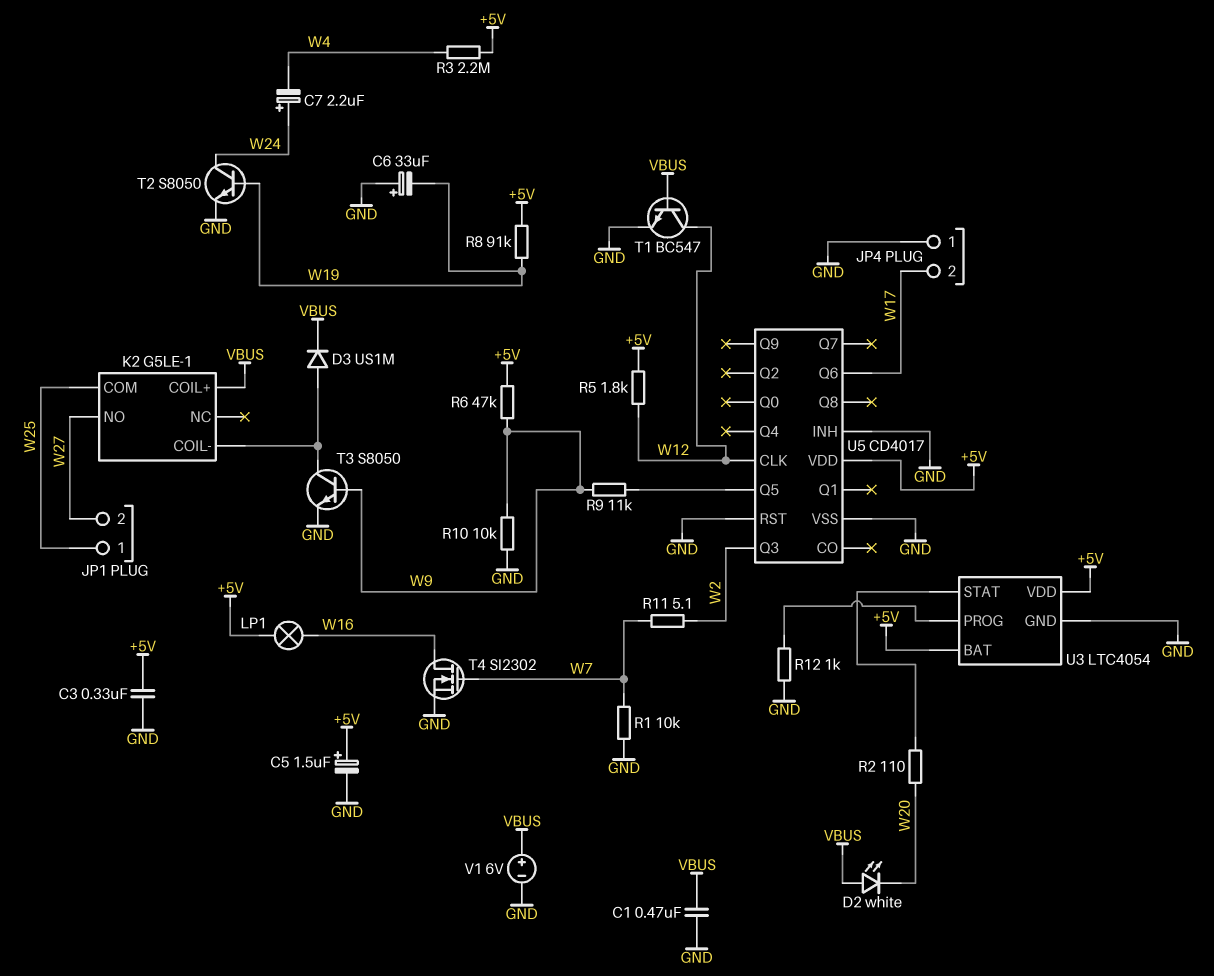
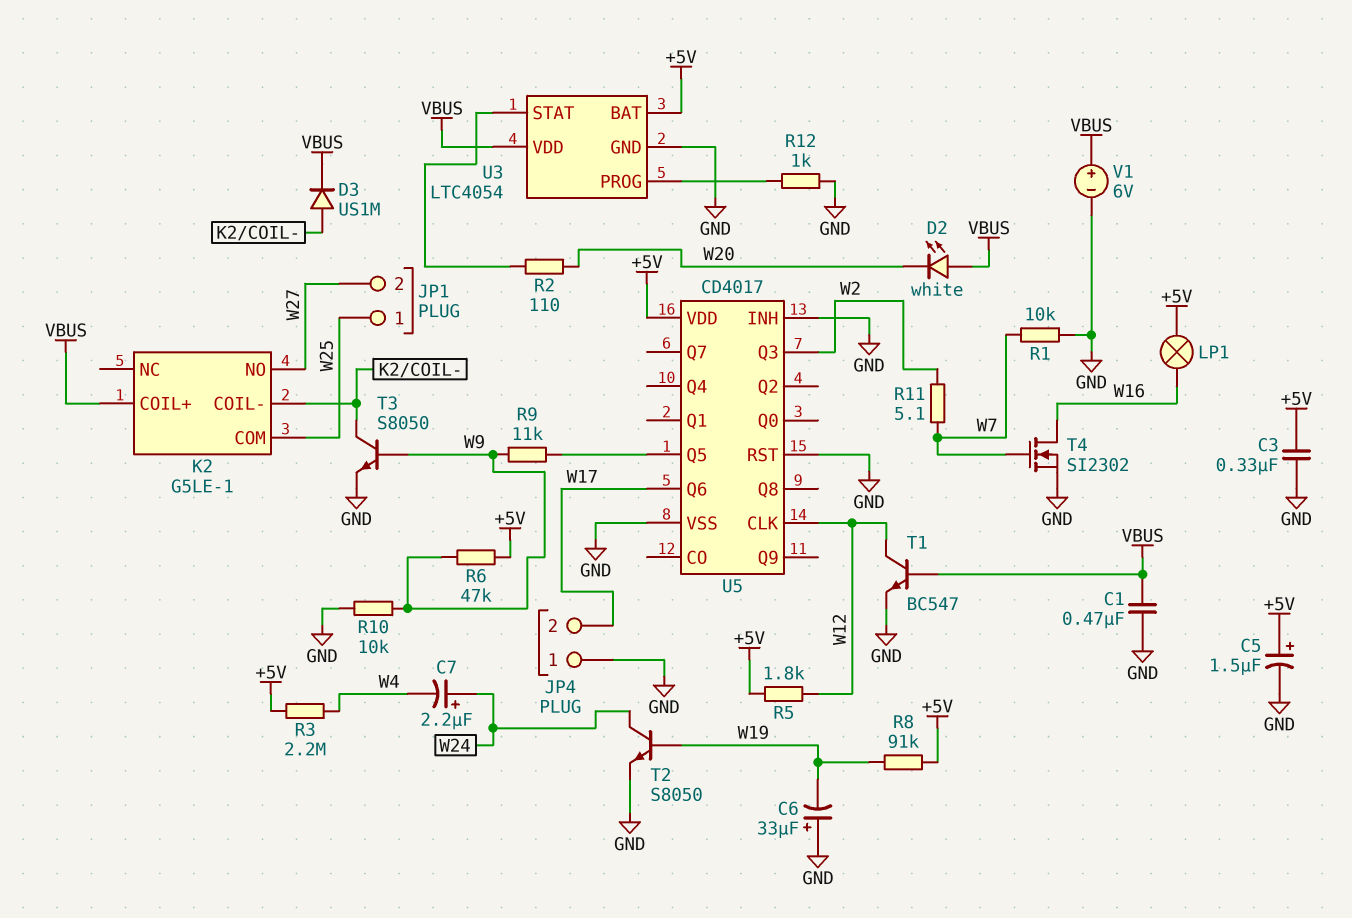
U3 pin VDD: +5V -> VBUS

